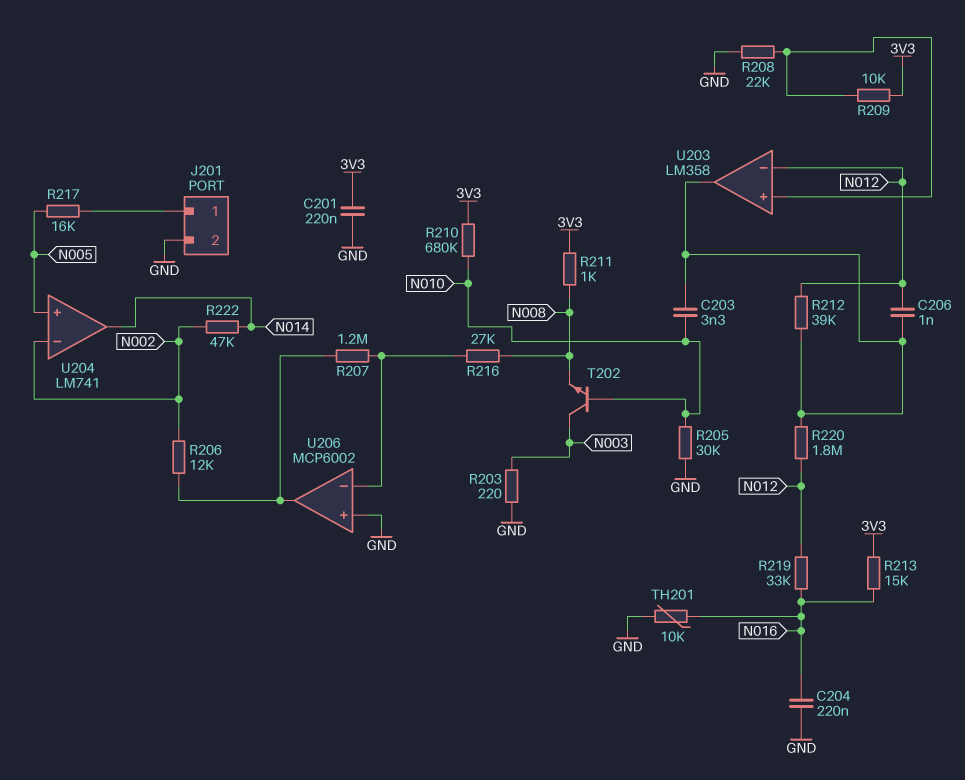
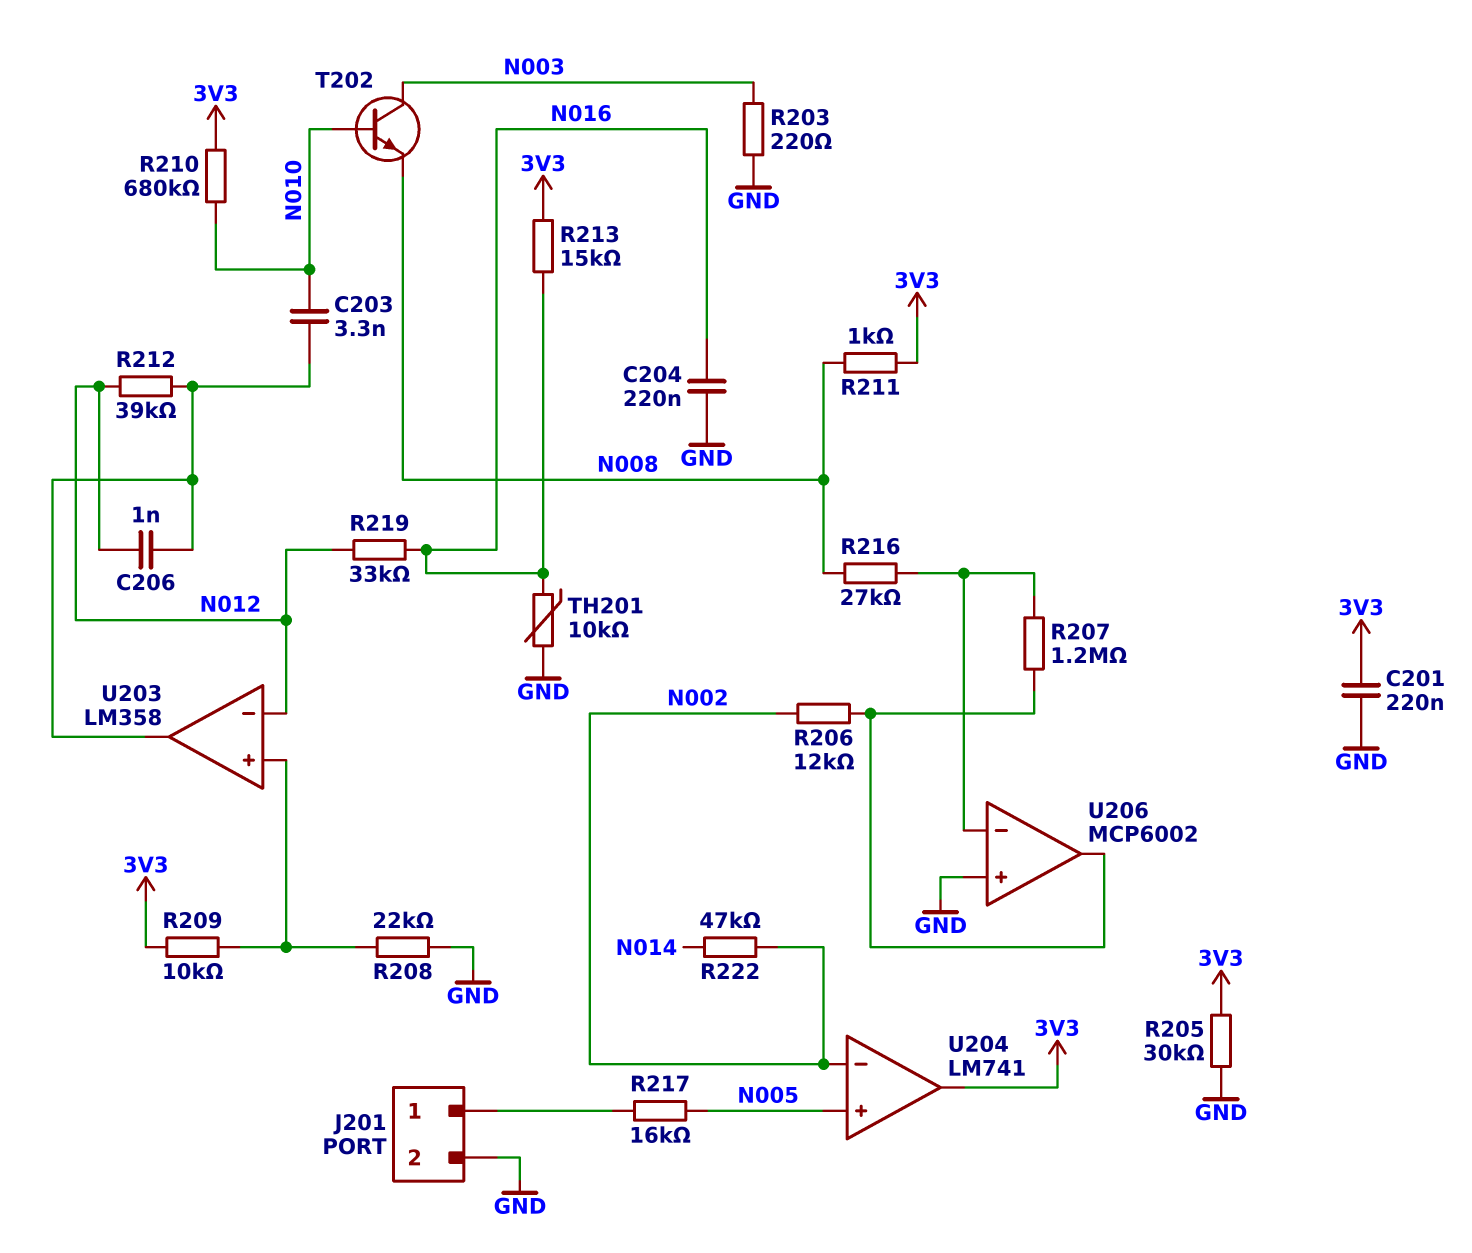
R205: 30k (GND, N010) -> 30k (3V3, GND)
R220: 1.8M (N012, U203/out) -> none
U204 pin out: N014 -> 3V3

